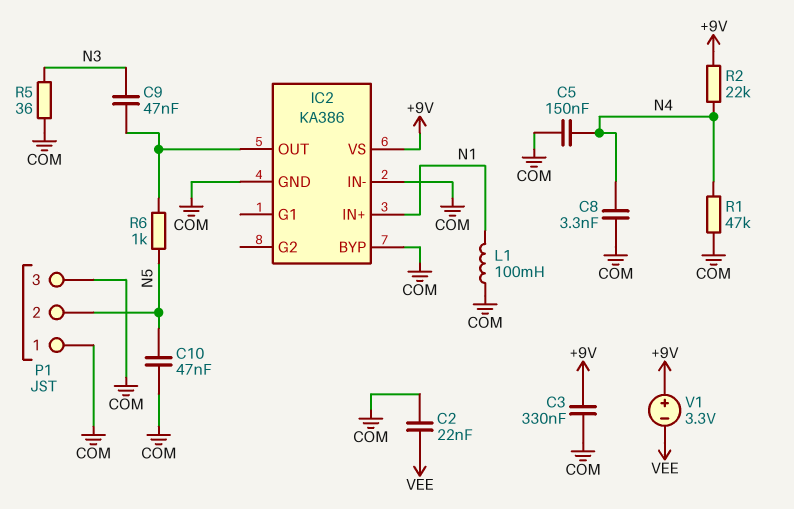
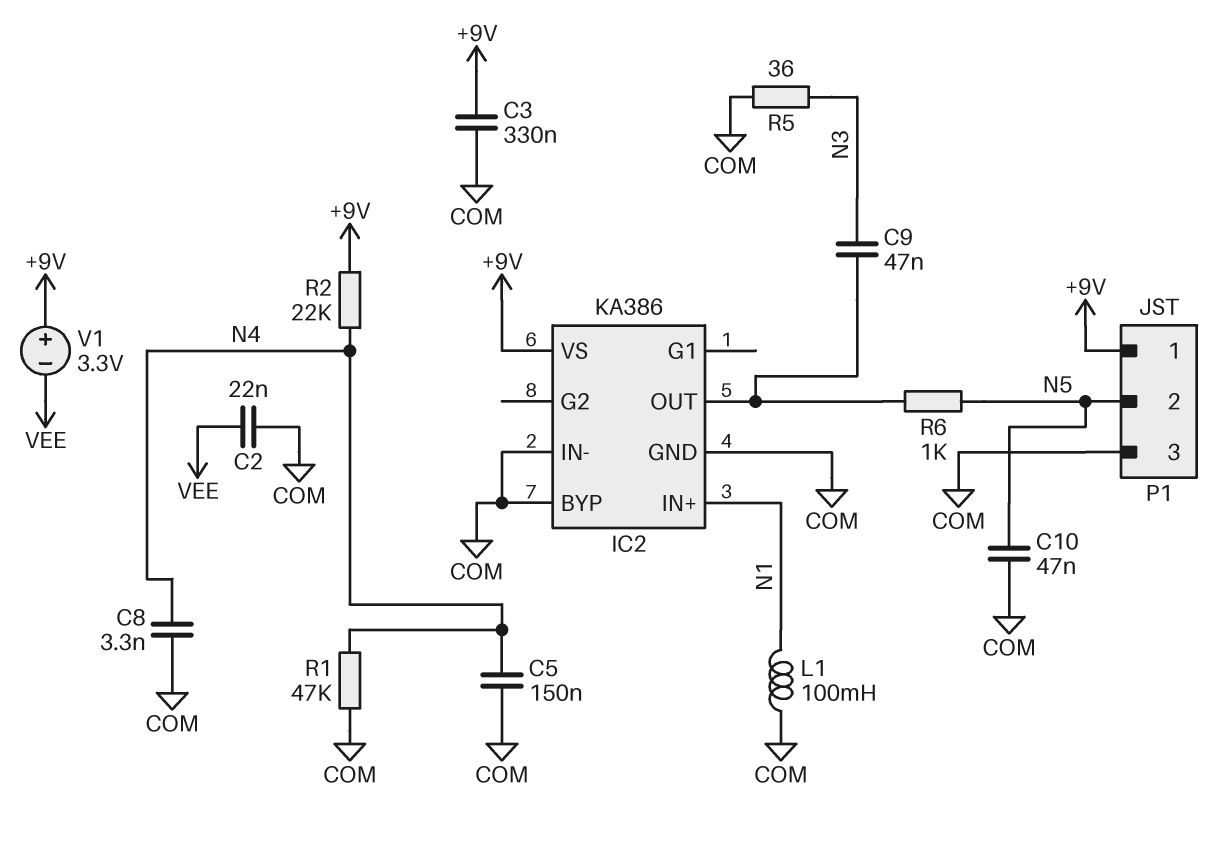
P1 pin 1: COM -> +9V

